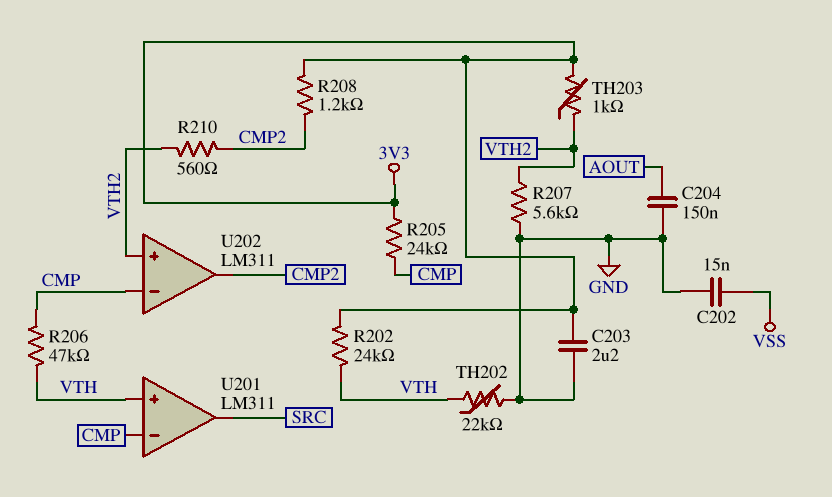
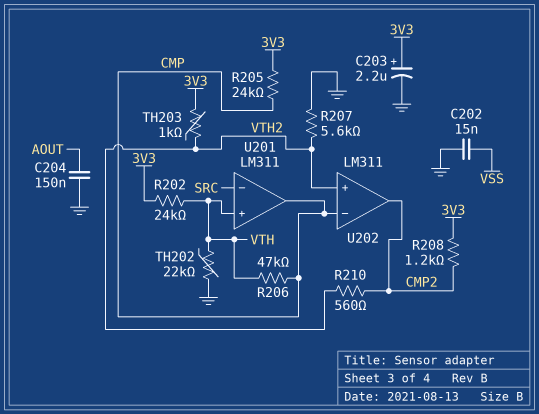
C203: 2.2uF (3V3, GND) -> 2.2uF (plus 3V3, minus GND)
U201 pin in-: CMP -> SRC
U201 pin out: SRC -> CMP

